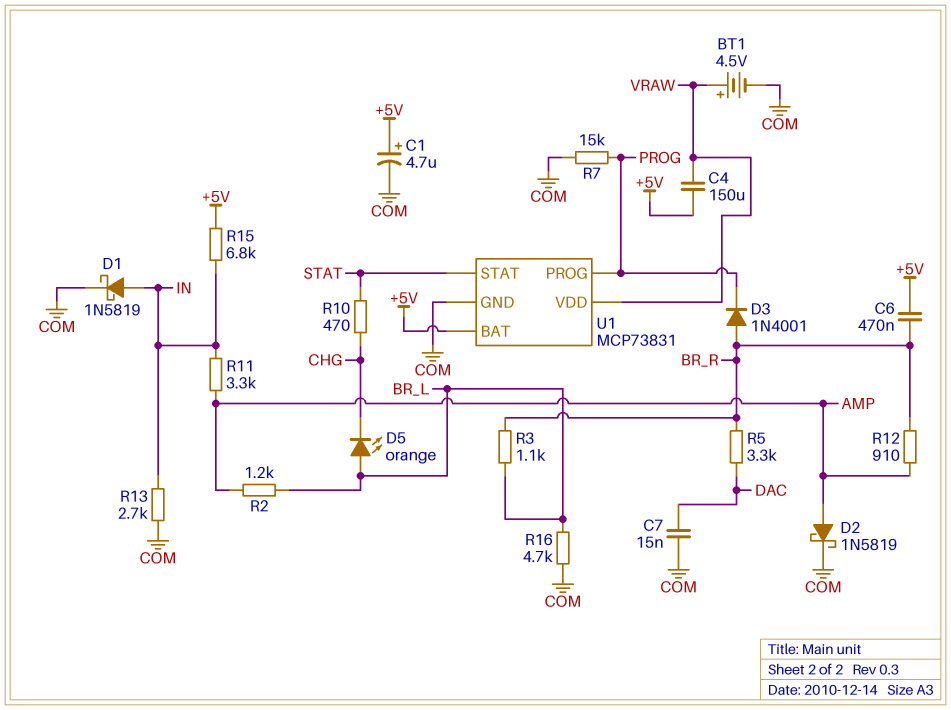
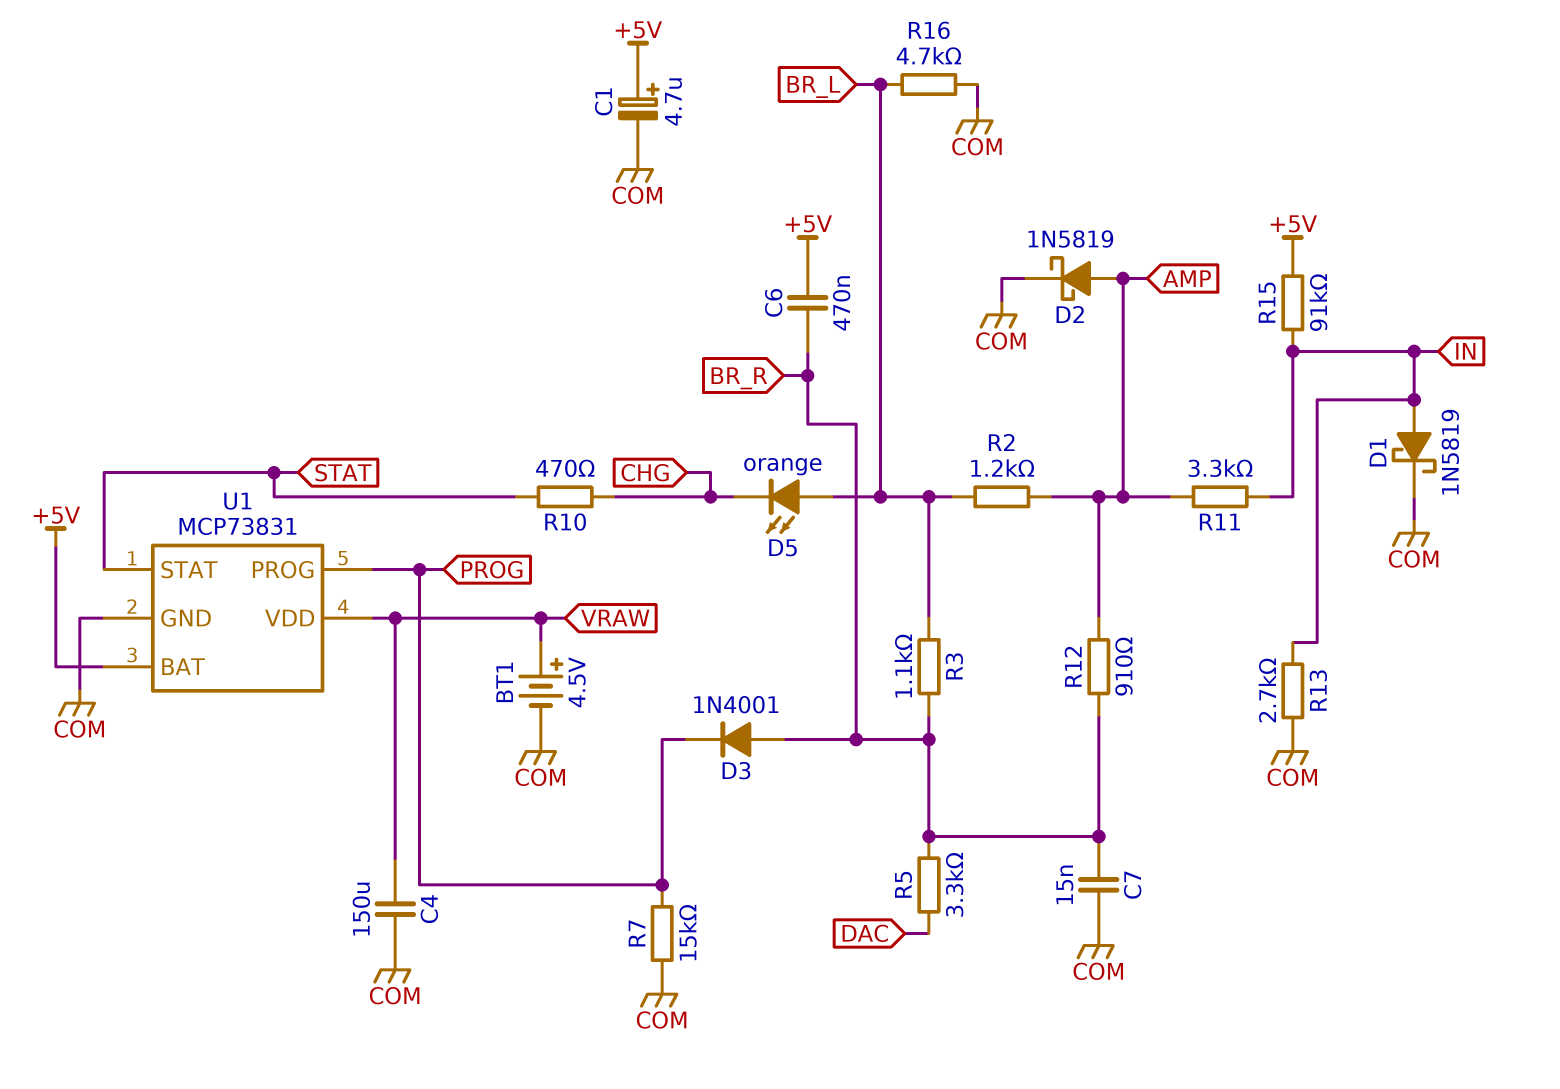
C4: 150uF (+5V, VRAW) -> 150uF (COM, VRAW)
C7: 15nF (COM, DAC) -> 15nF (BR_R, COM)
R15: 6.8k (+5V, IN) -> 91k (+5V, IN)

